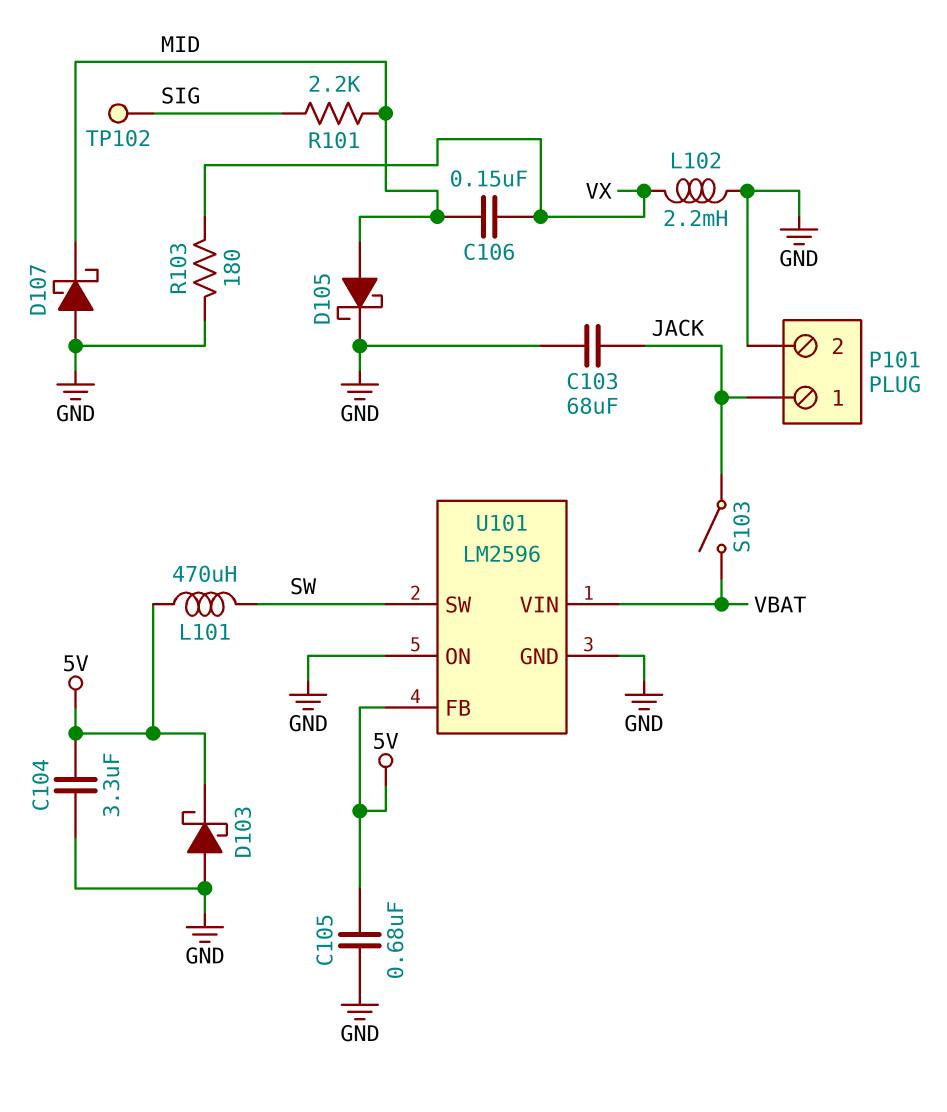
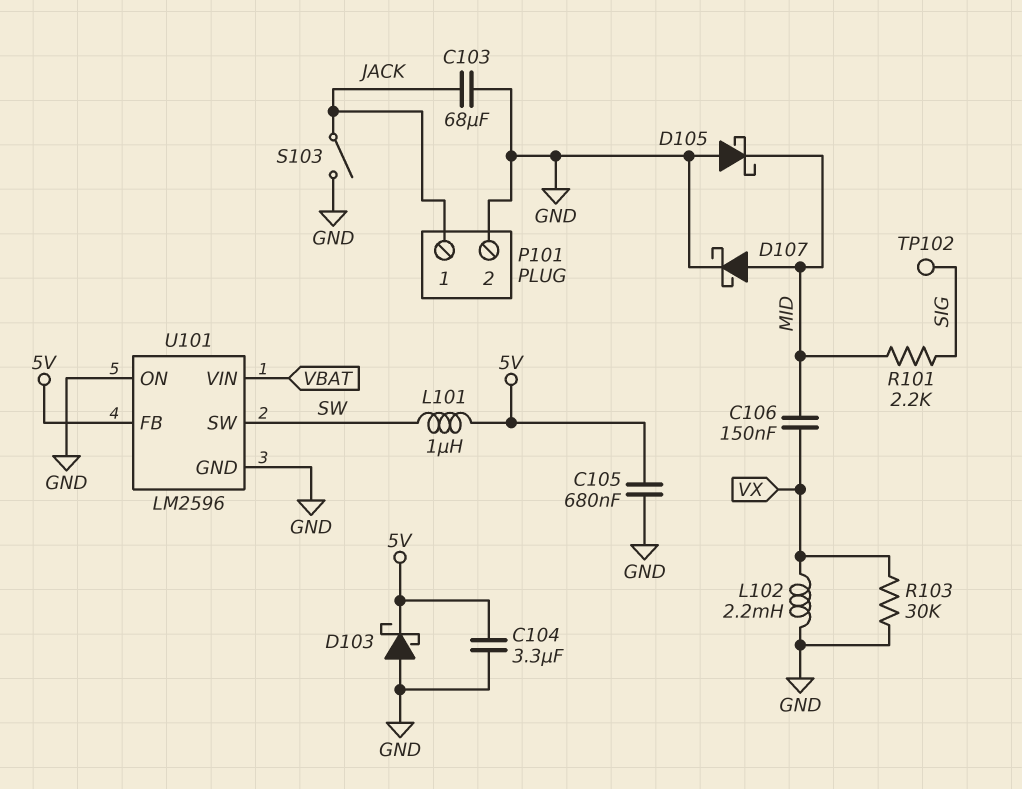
D105: schottky (A MID, K GND) -> schottky (A GND, K MID)
D107: schottky (A GND, K MID) -> schottky (A MID, K GND)
L101: 470uH (5V, SW) -> 1uH (5V, SW)
R103: 180 (GND, VX) -> 30k (GND, VX)
S103: switch (JACK, VBAT) -> switch (GND, JACK)

